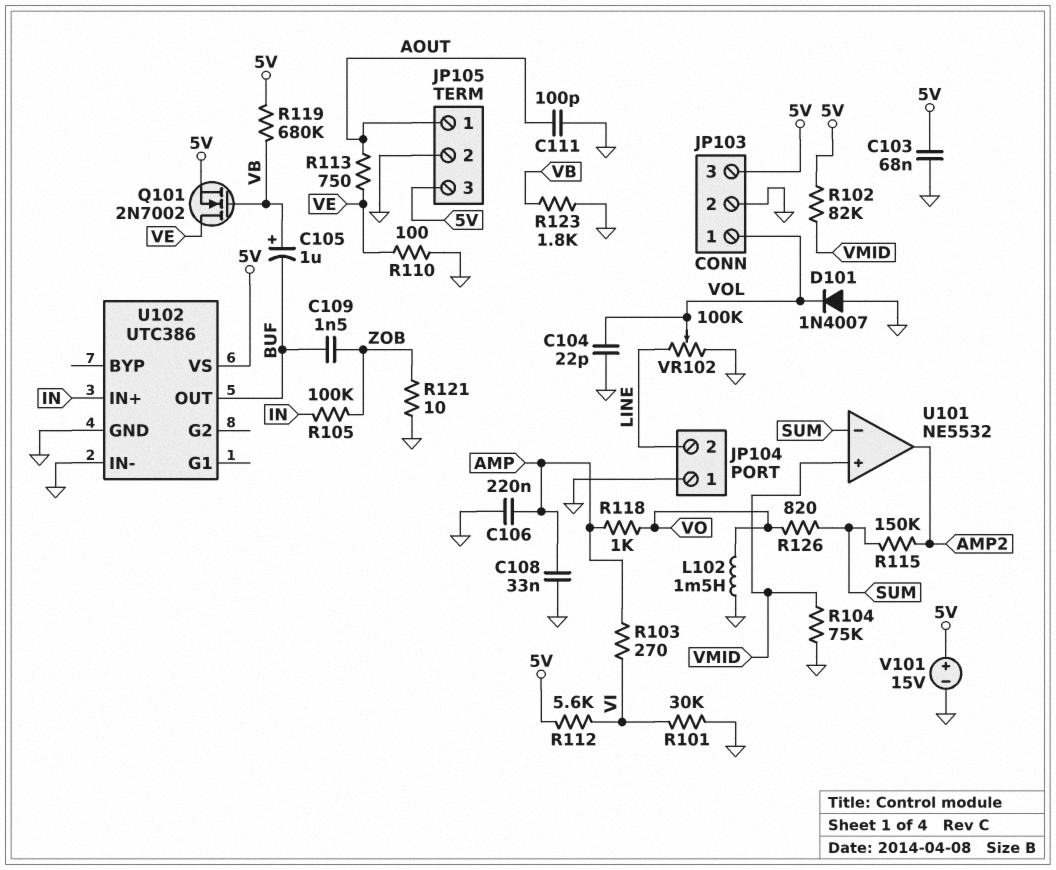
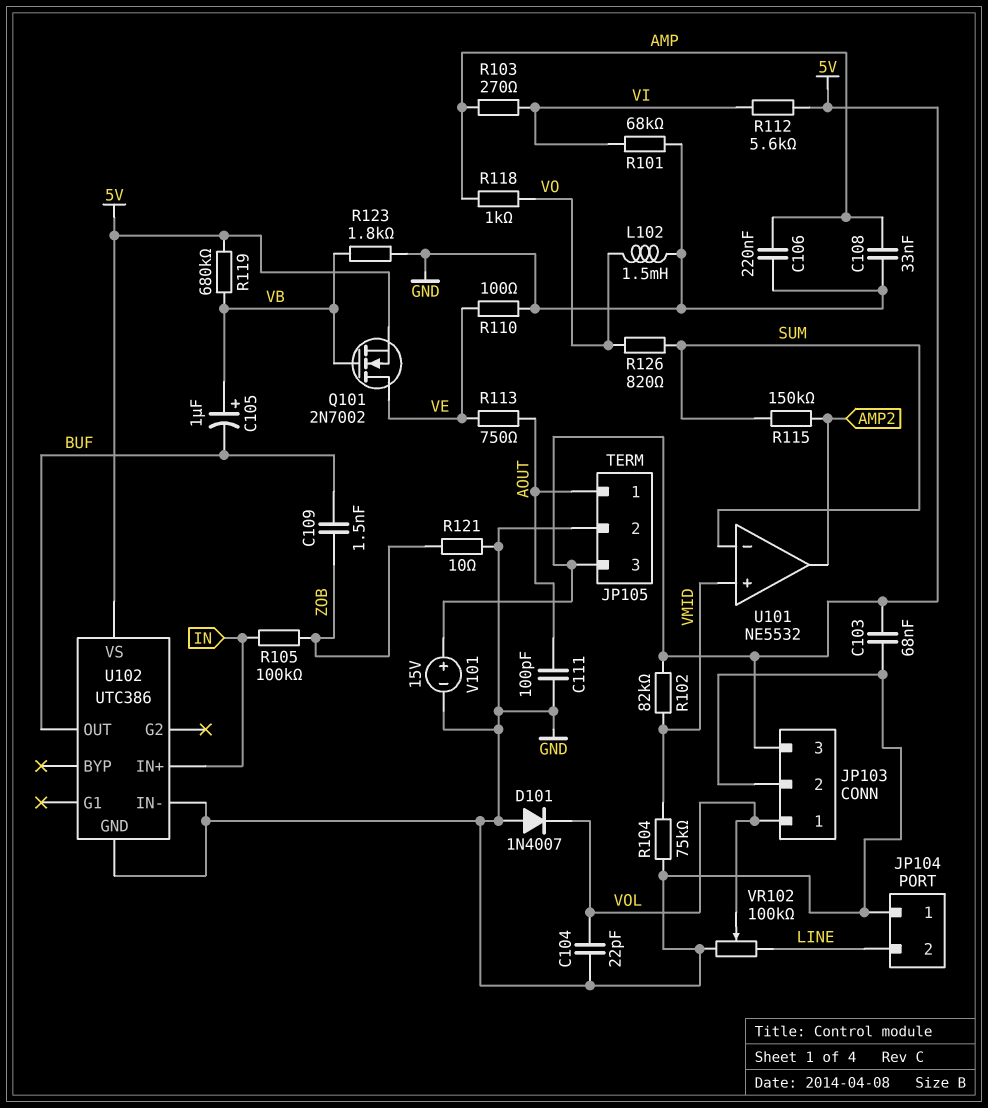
R101: 30k (GND, VI) -> 68k (GND, VI)

